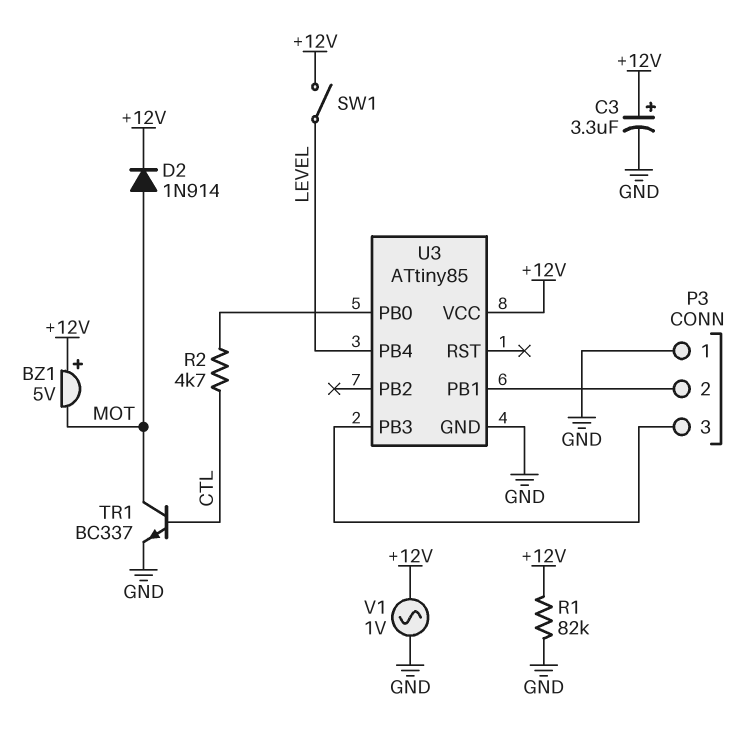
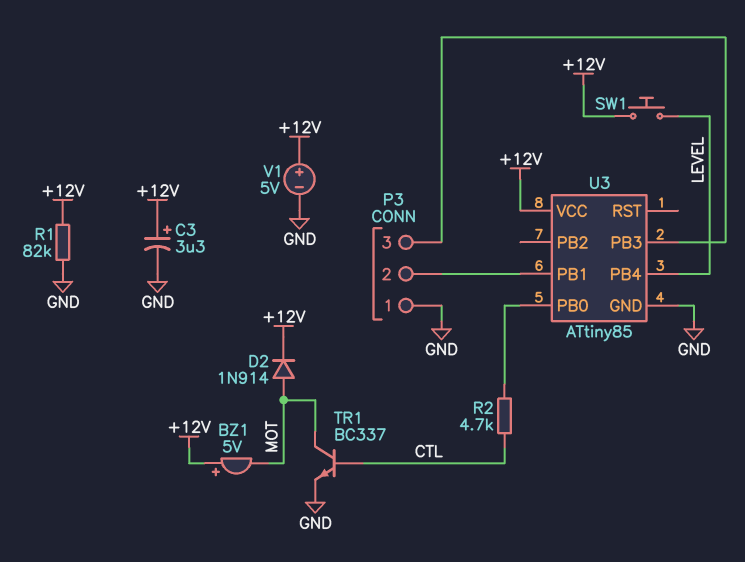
SW1: switch (+12V, LEVEL) -> button (+12V, LEVEL)
V1: AC 1V (+12V, GND) -> 5V (plus +12V, minus GND)

